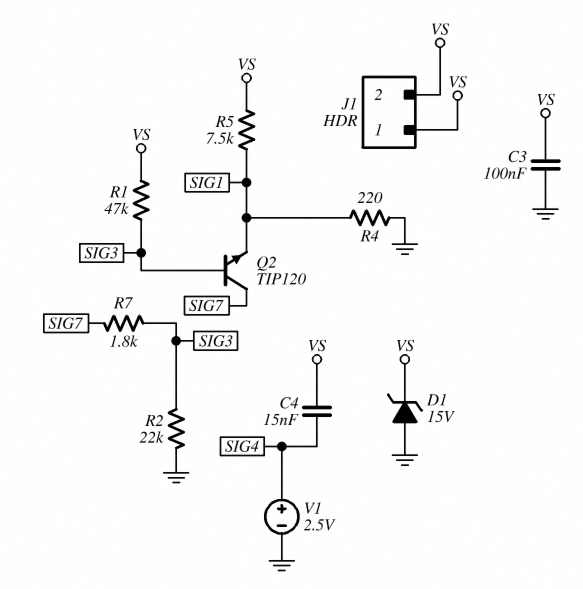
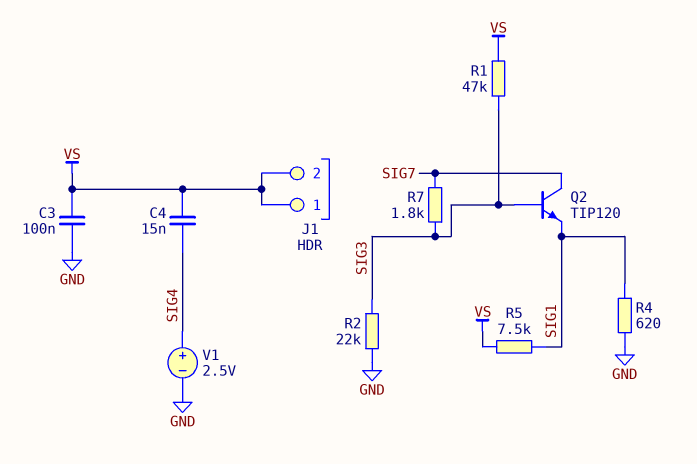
D1: zener 15V (A GND, K VS) -> none
R4: 220 (GND, SIG1) -> 620 (GND, SIG1)

